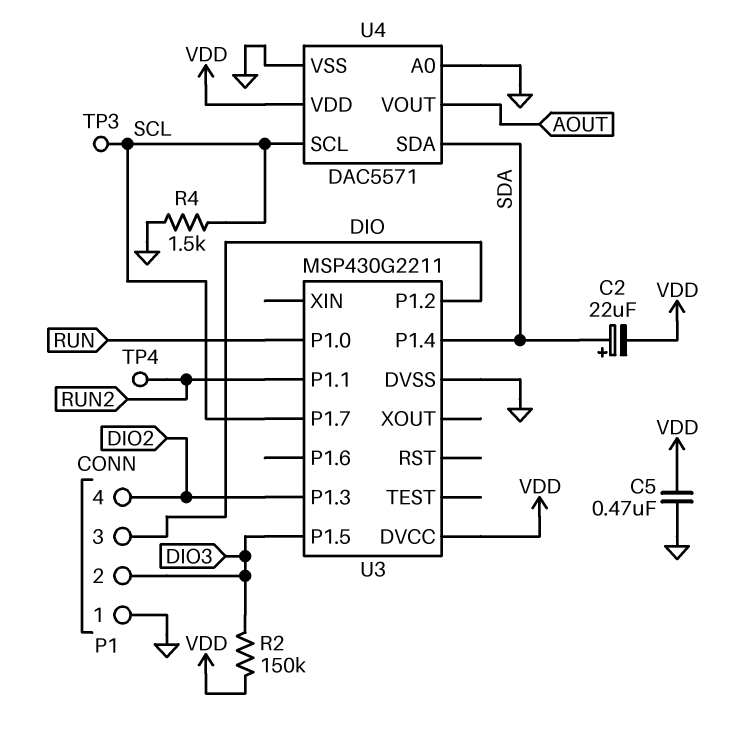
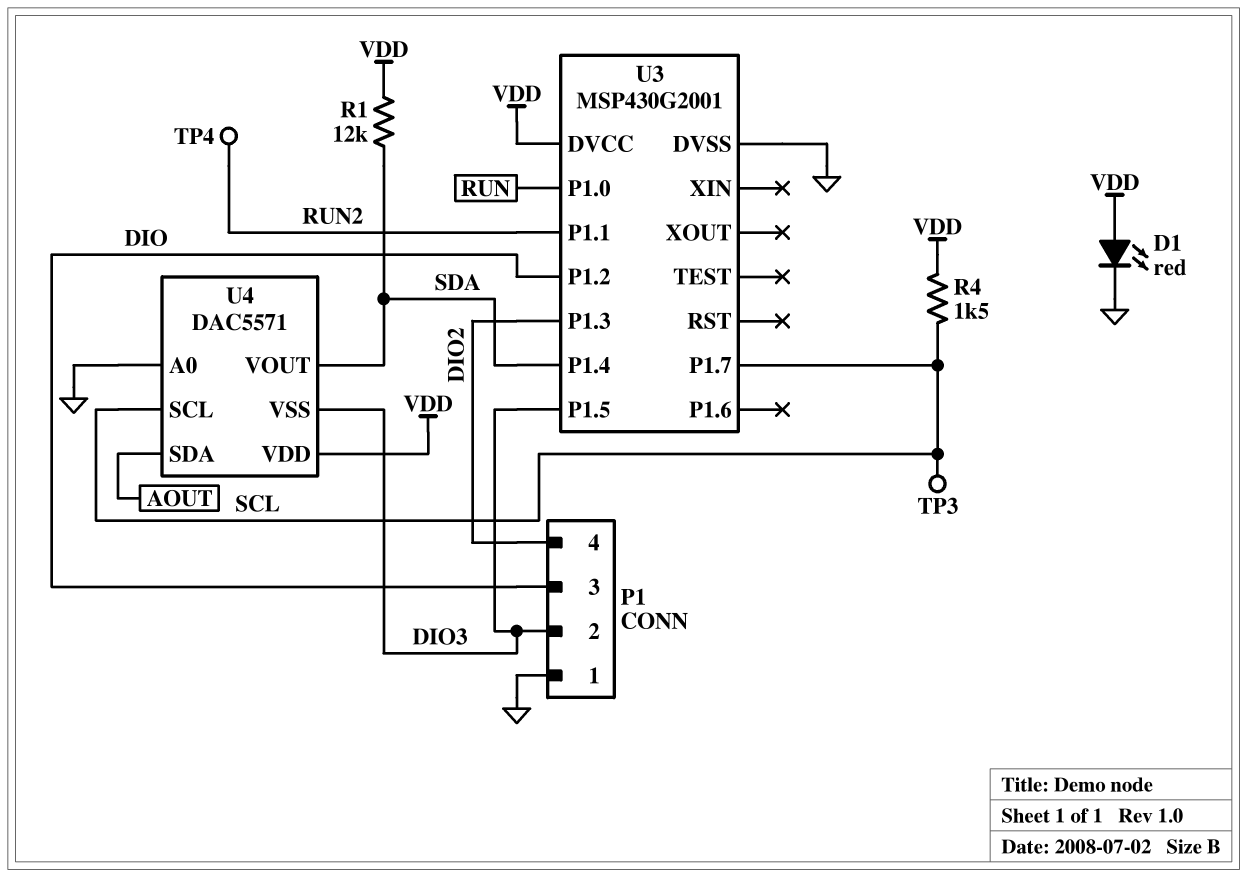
C2: 22uF (plus SDA, minus VDD) -> none
C5: 470nF (GND, VDD) -> none
D1: none -> LED red (A VDD, K GND)
R1: none -> 12k (SDA, VDD)
R2: 150k (DIO3, VDD) -> none
R4: 1.5k (GND, SCL) -> 1.5k (SCL, VDD)
U3: MSP430G2211 -> MSP430G2001
U4 pin SDA: SDA -> AOUT
U4 pin VOUT: AOUT -> SDA
U4 pin VSS: GND -> DIO3

